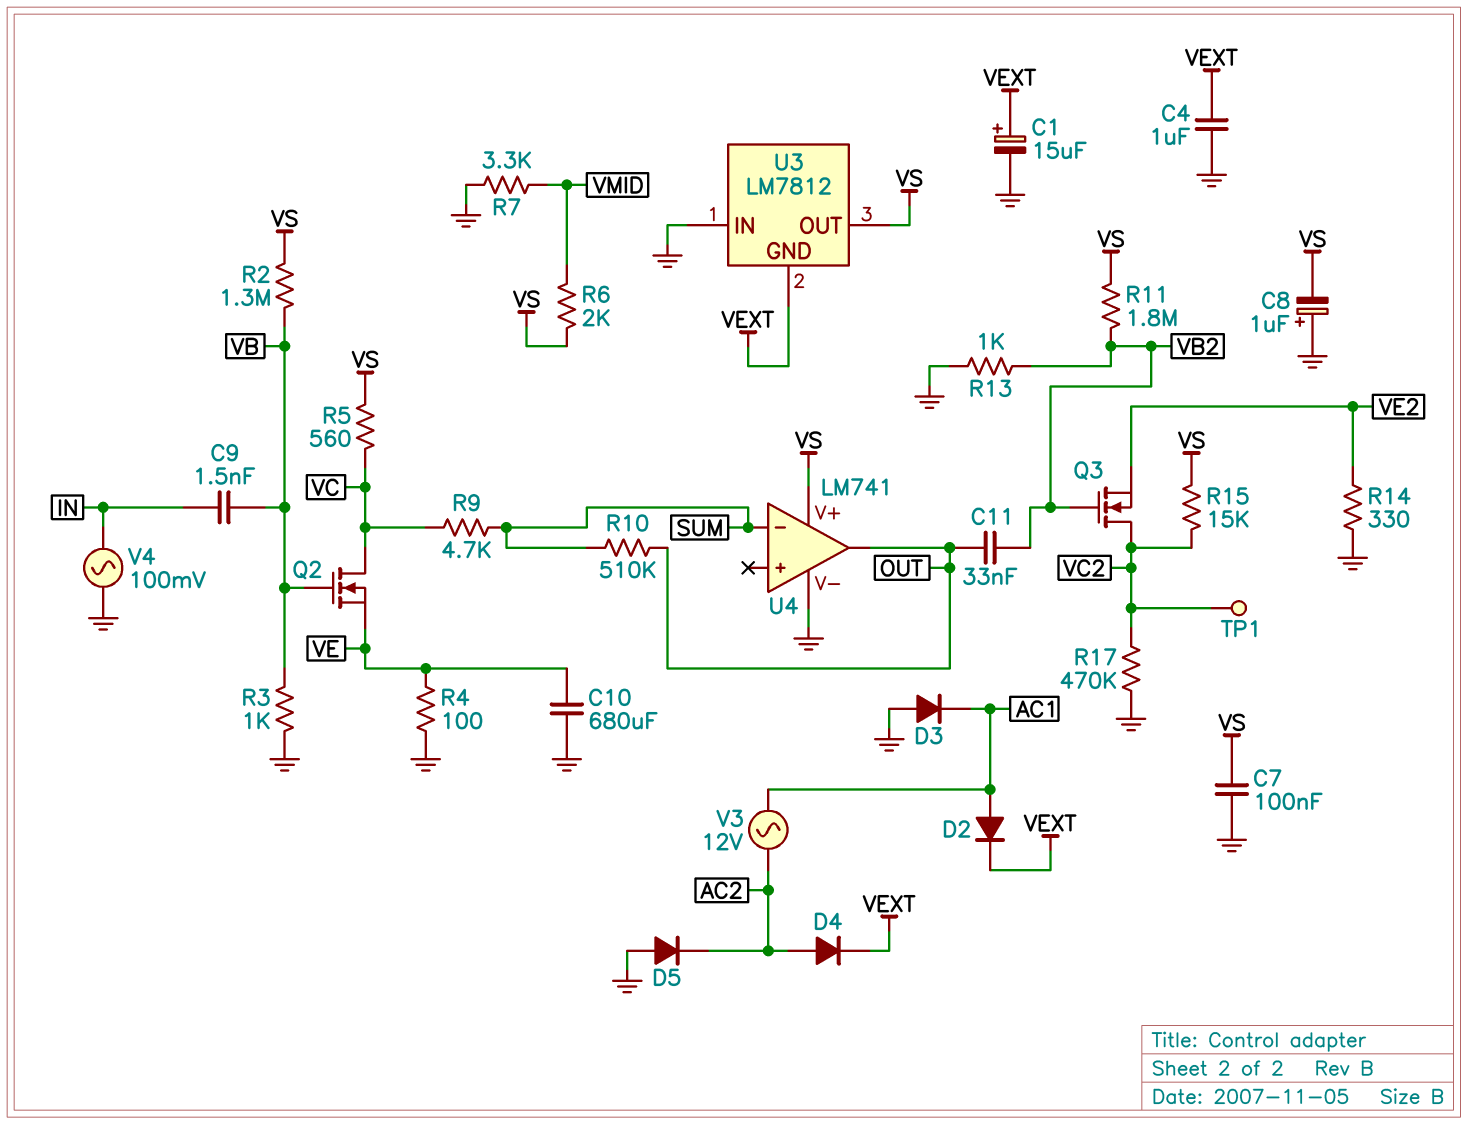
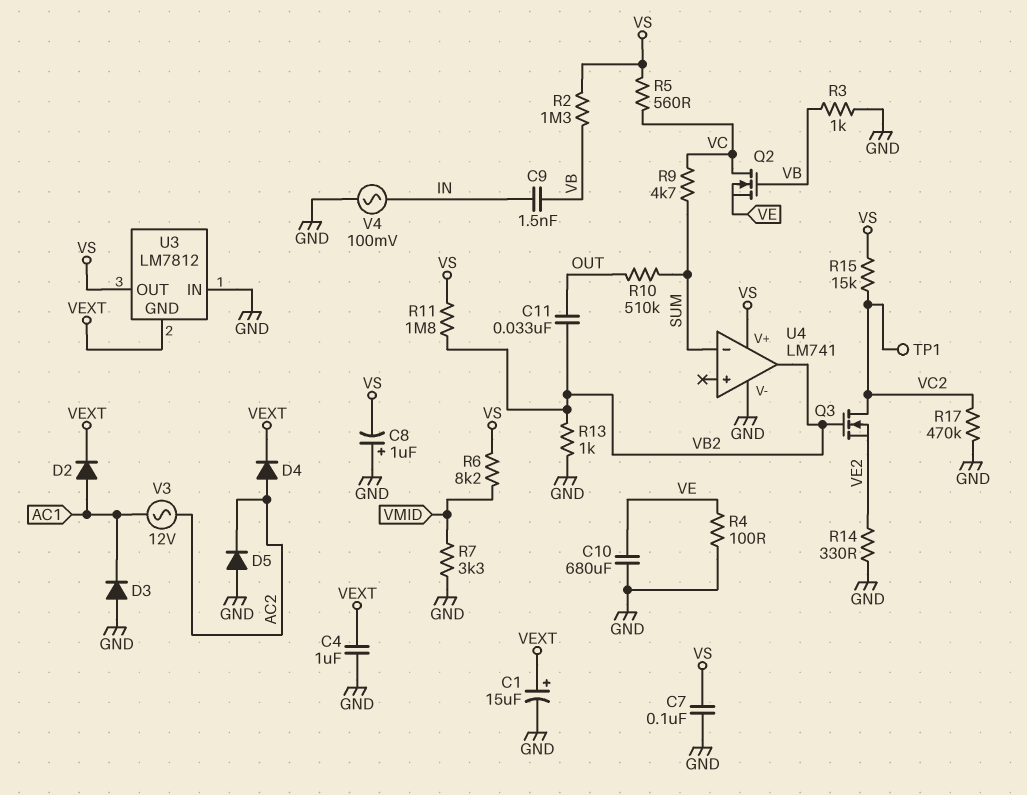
R6: 2k (VMID, VS) -> 8.2k (VMID, VS)
U4 pin out: OUT -> VB2

